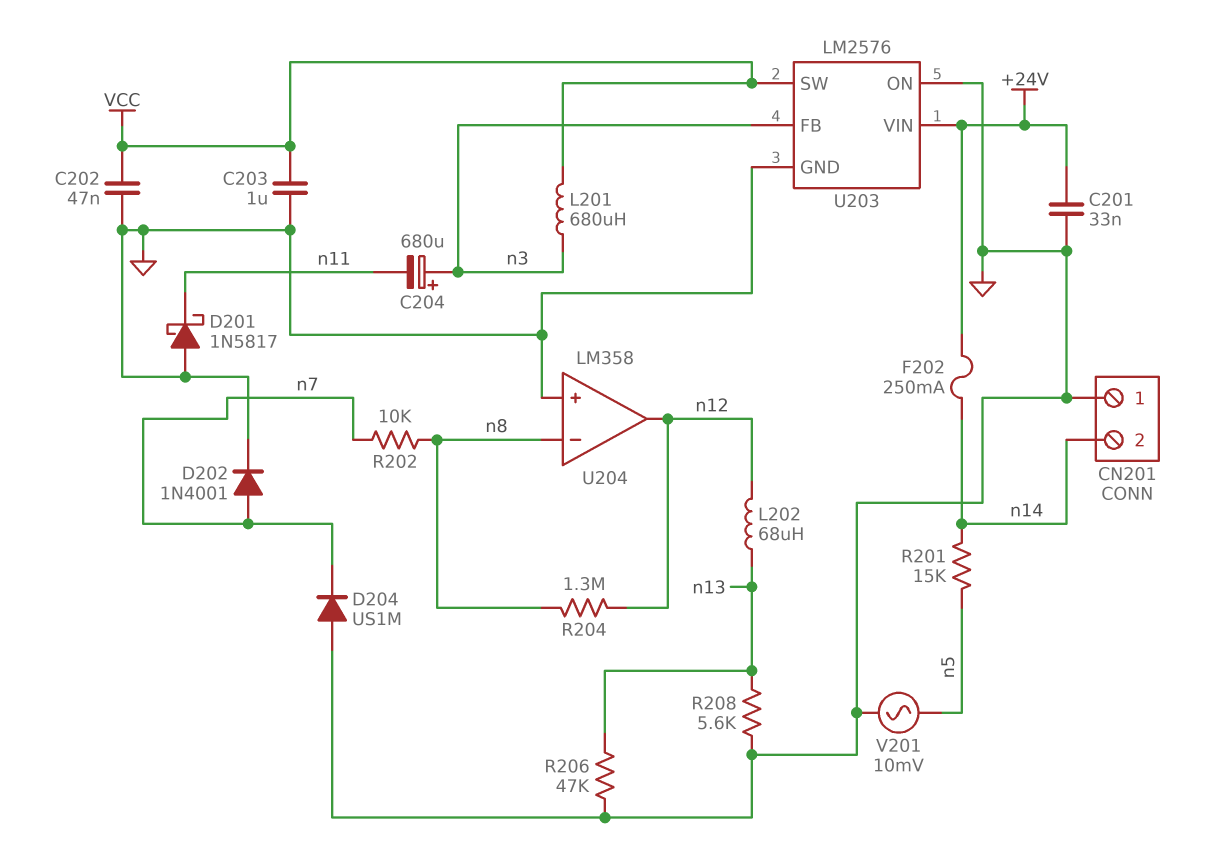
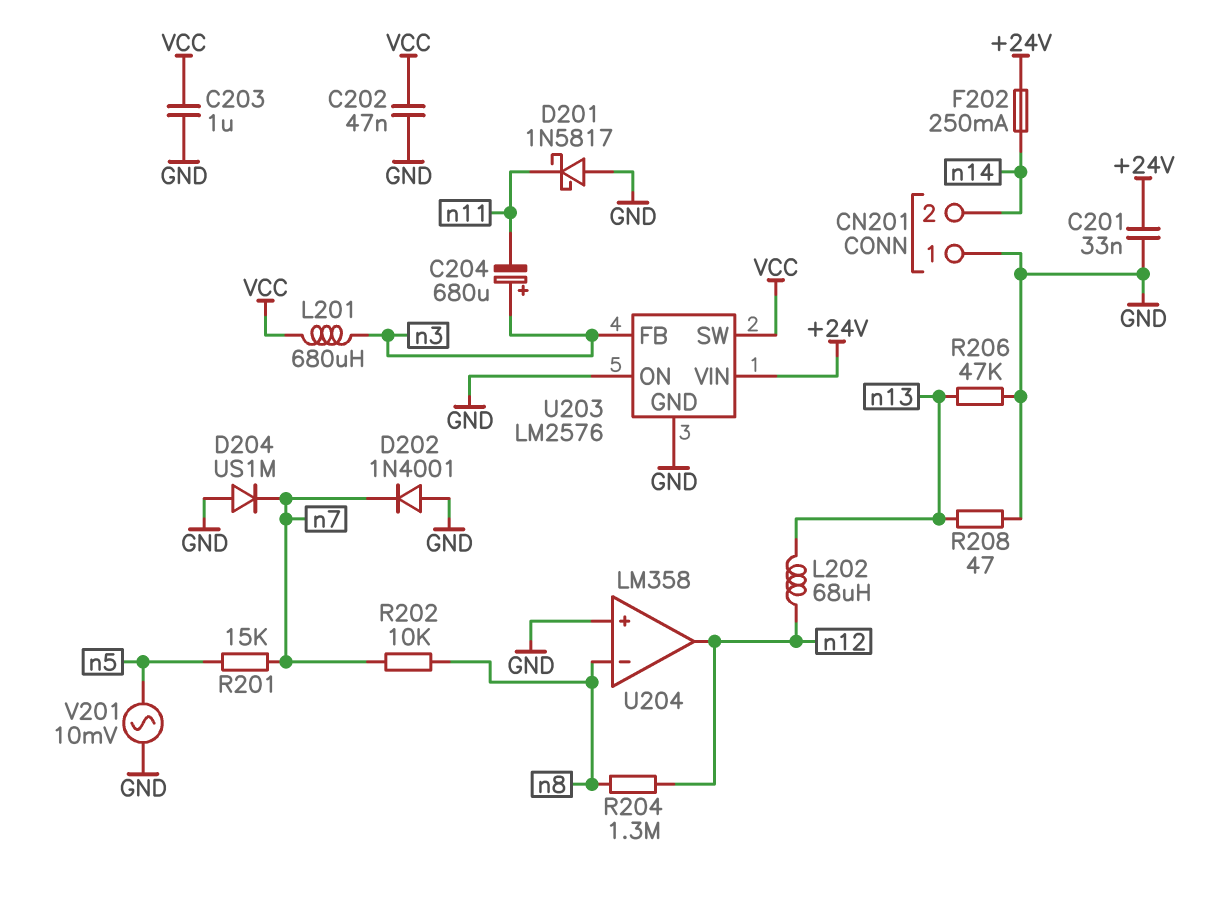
D202: diode 1N4001 (A n7, K GND) -> diode 1N4001 (A GND, K n7)
R201: 15k (n5, n14) -> 15k (n5, n7)
R208: 5.6k (GND, n13) -> 47 (GND, n13)

